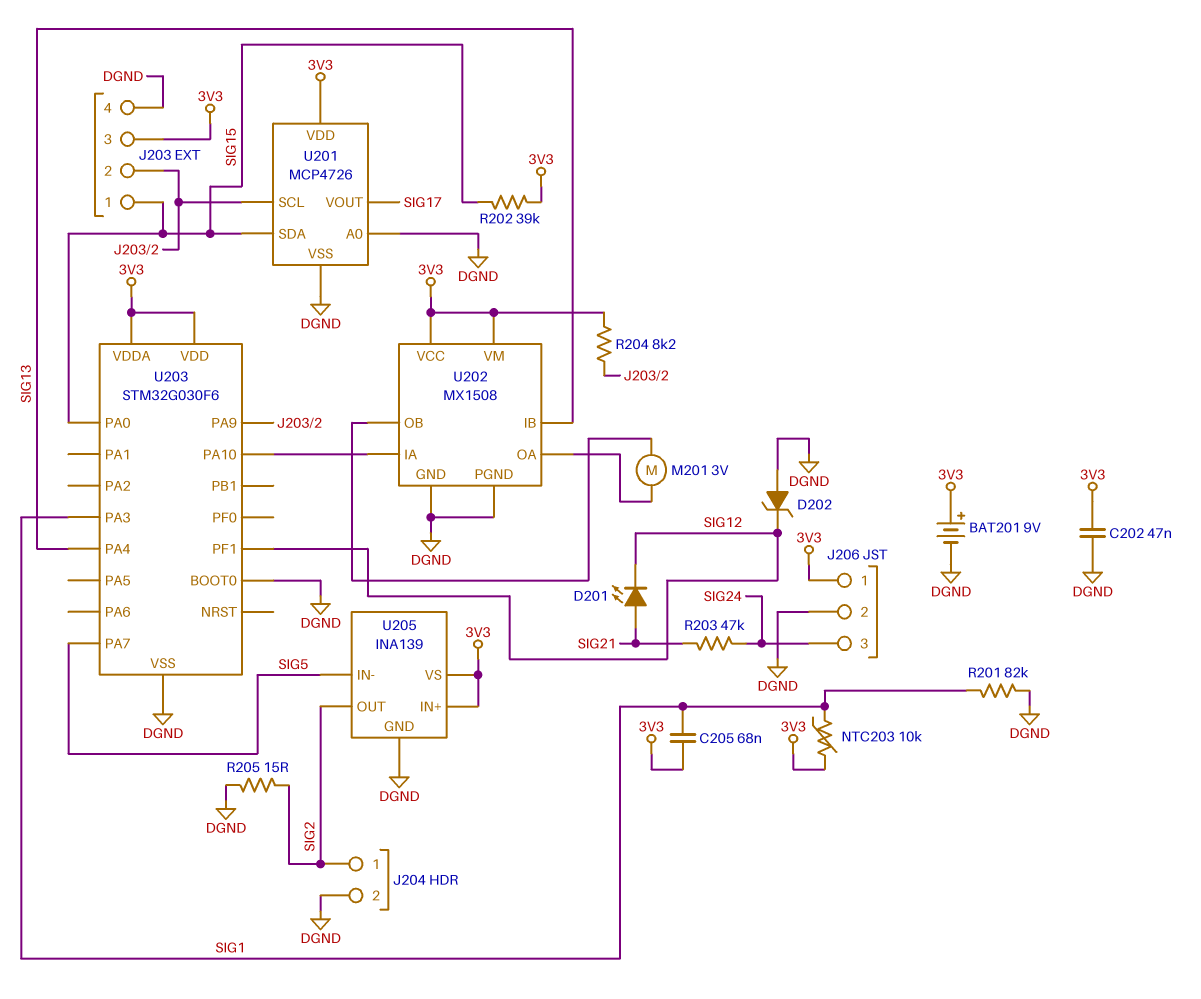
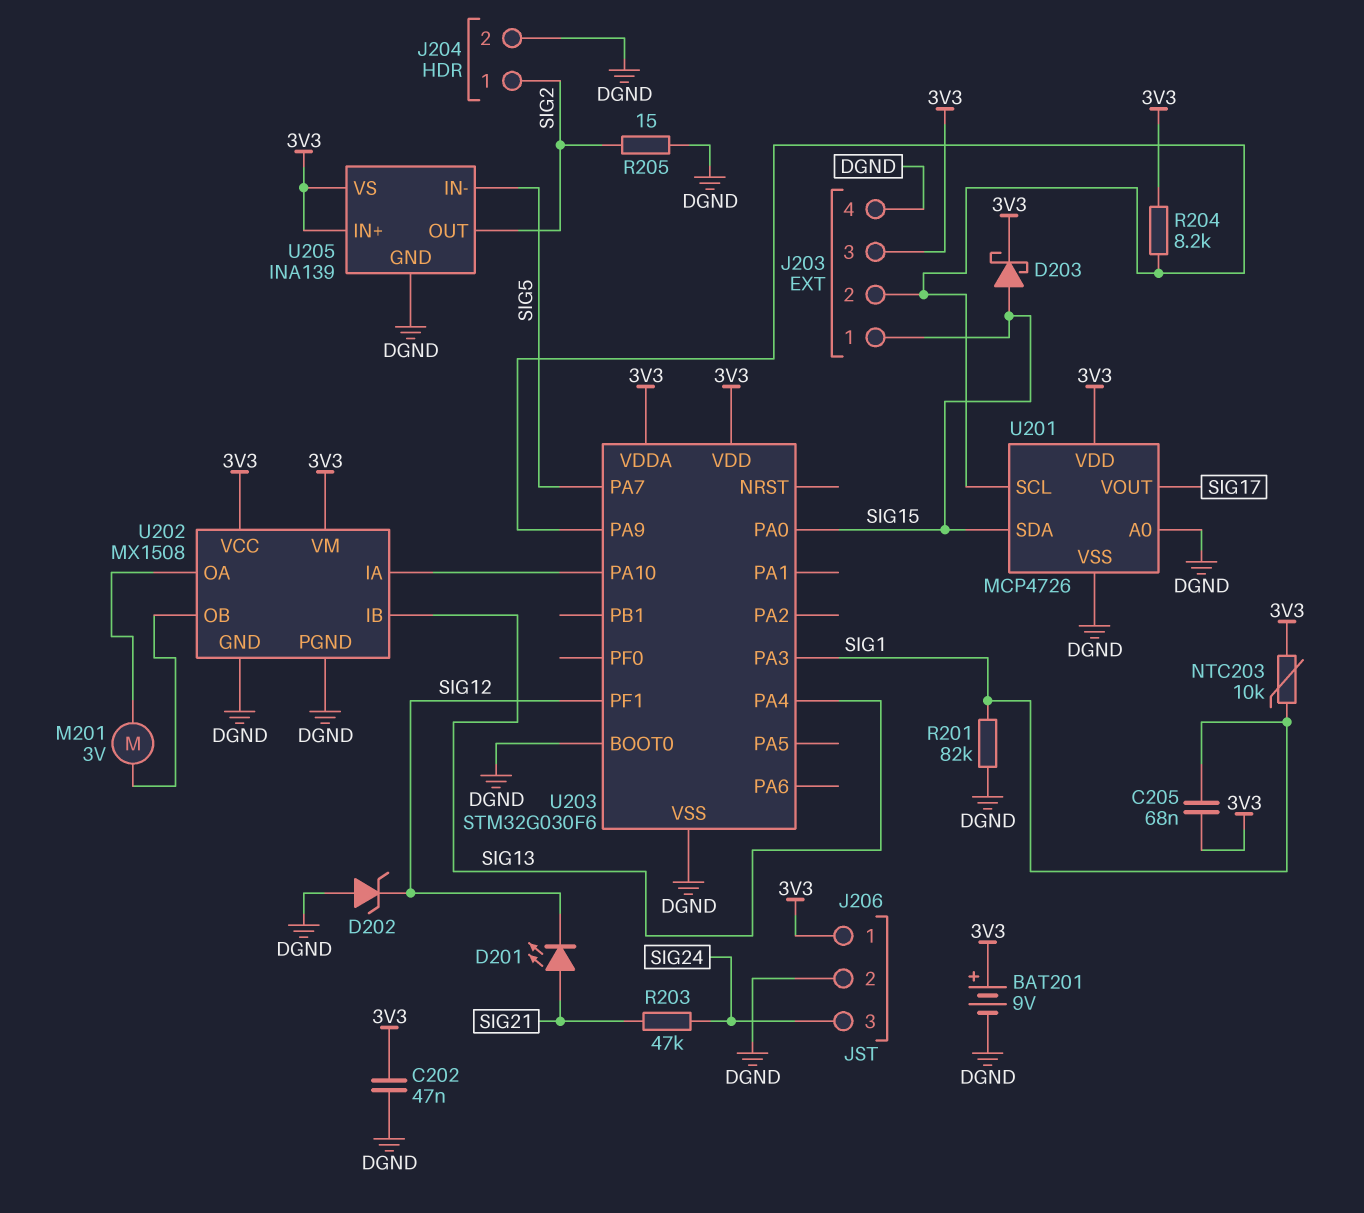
D203: none -> schottky (A SIG15, K 3V3)
R202: 39k (3V3, SIG15) -> none

